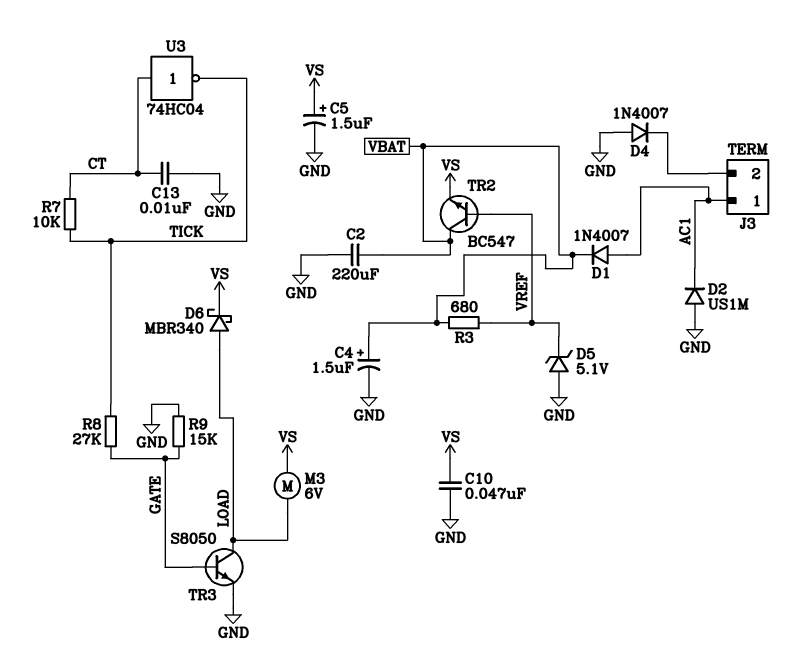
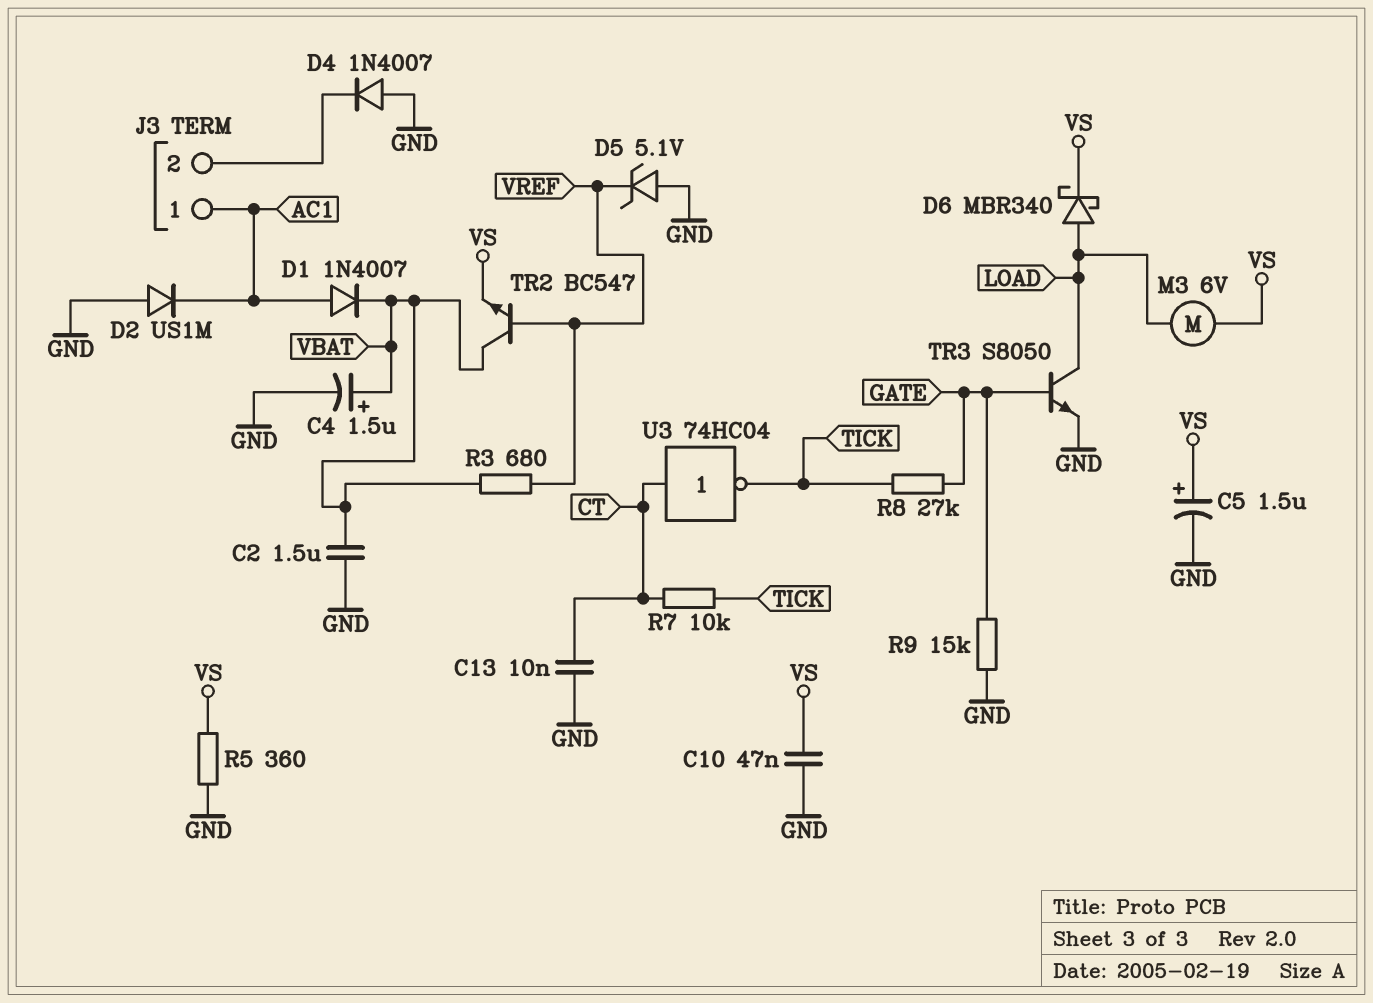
C2: 220uF (GND, VBAT) -> 1.5uF (GND, VBAT)
R5: none -> 360 (GND, VS)

